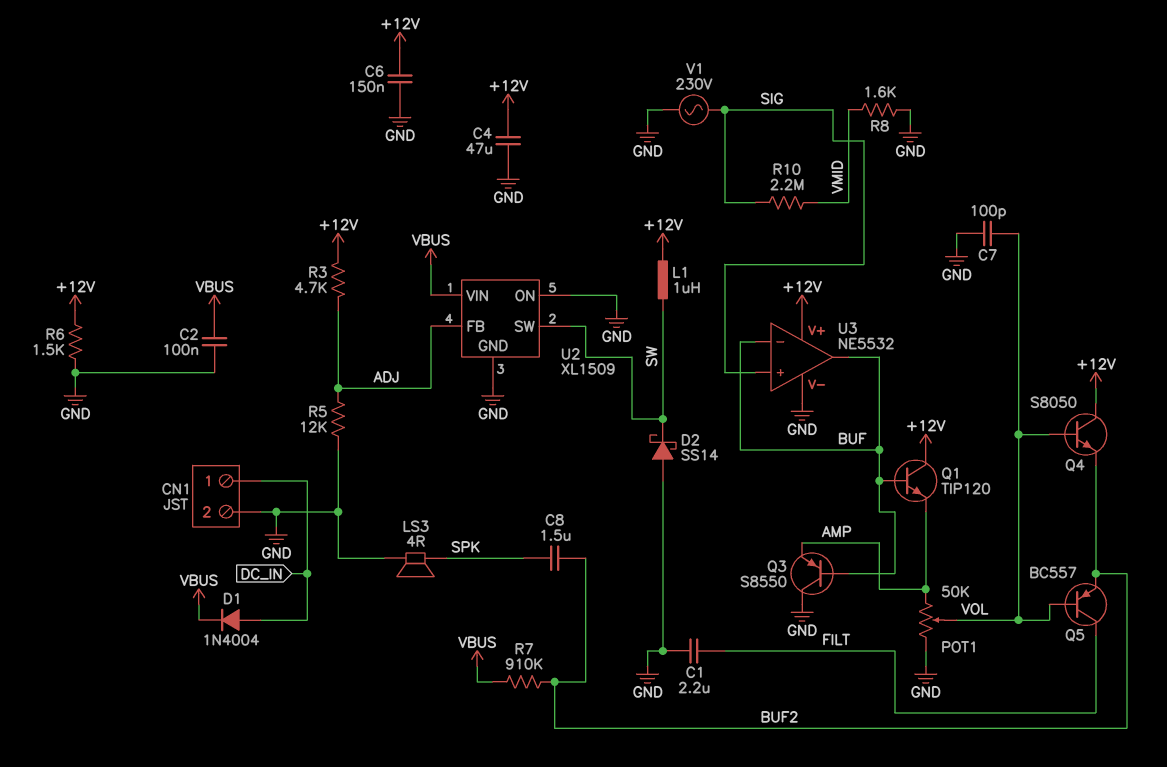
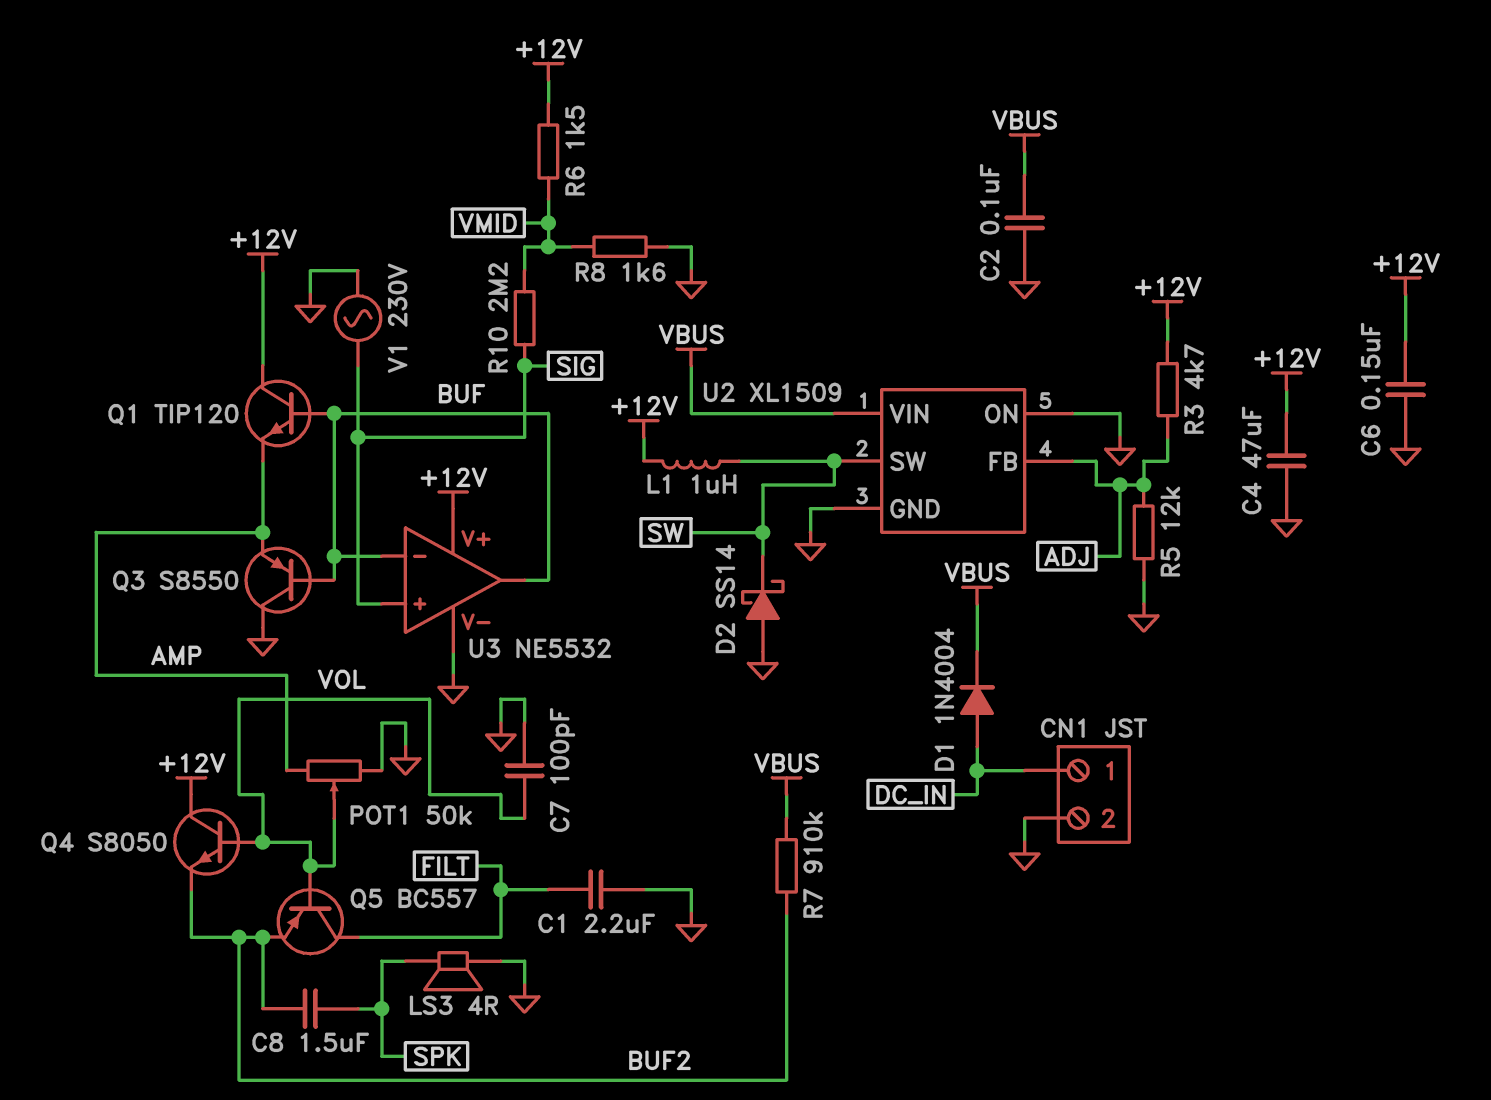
R6: 1.5k (+12V, GND) -> 1.5k (+12V, VMID)

